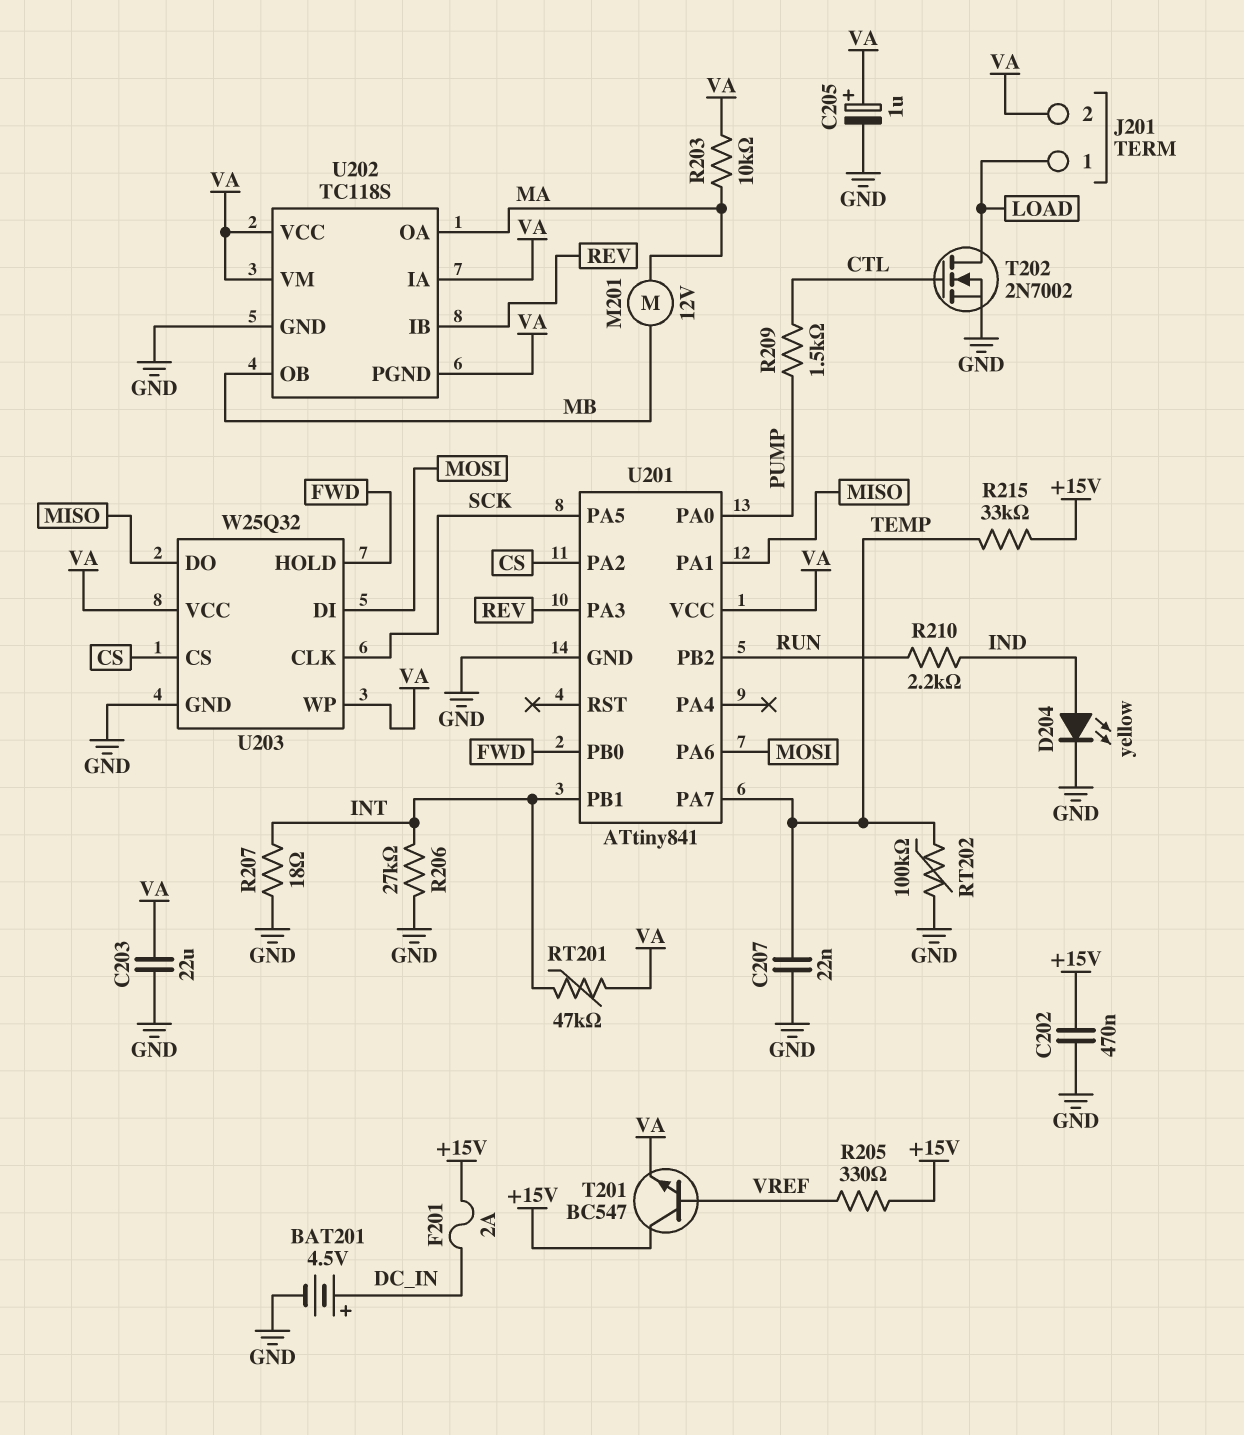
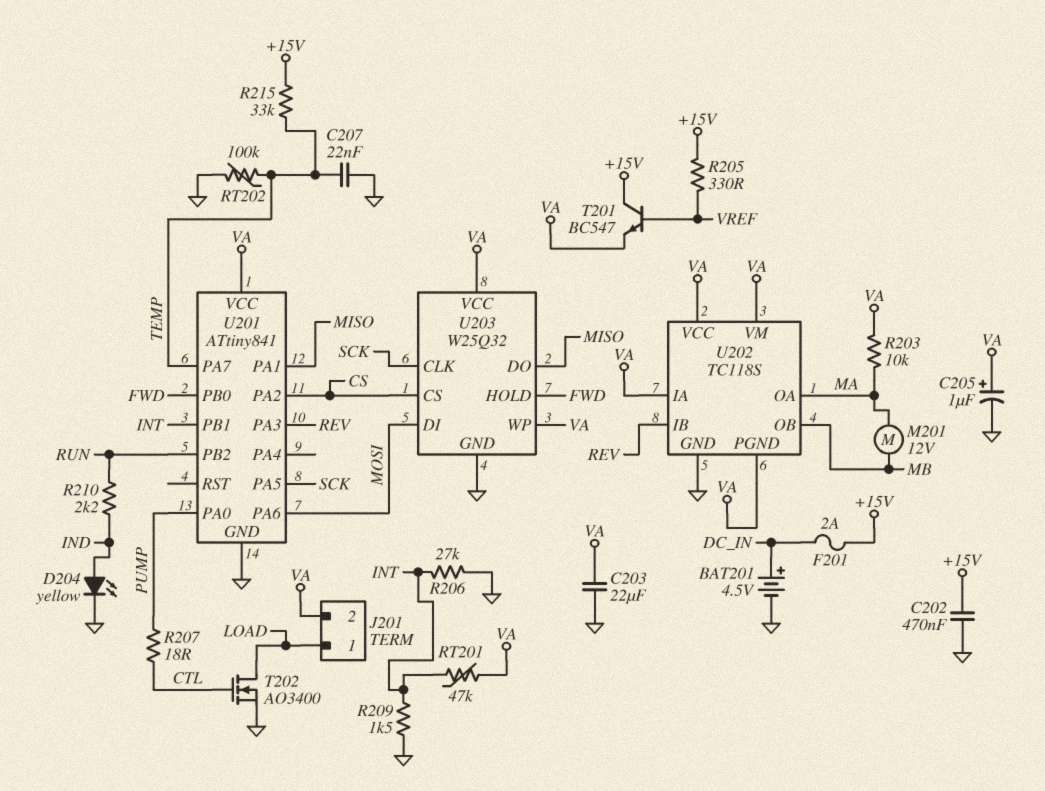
R207: 18 (GND, INT) -> 18 (CTL, PUMP)
R209: 1.5k (CTL, PUMP) -> 1.5k (GND, INT)
T202: NMOS 2N7002 (G CTL, D LOAD, S GND) -> NMOS AO3400 (G CTL, D LOAD, S GND)

